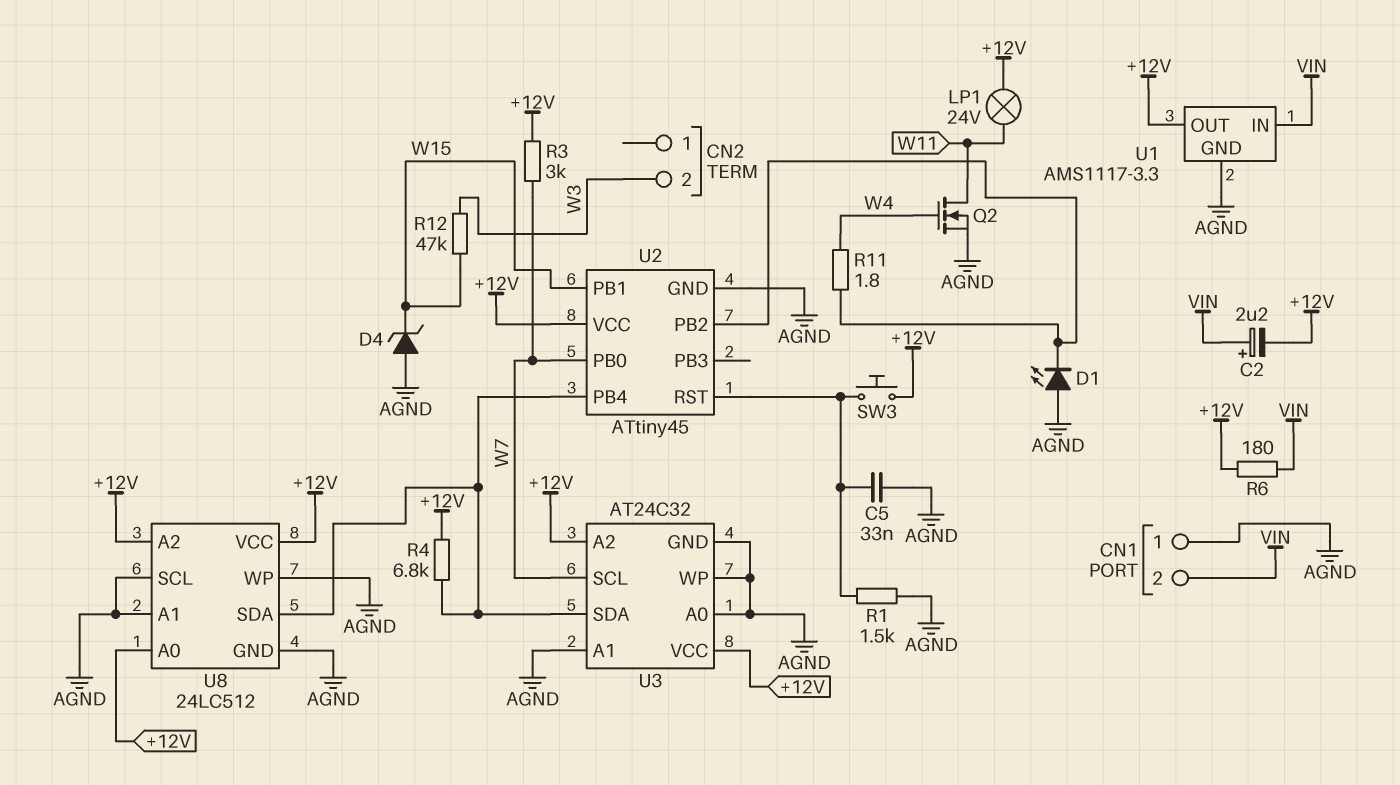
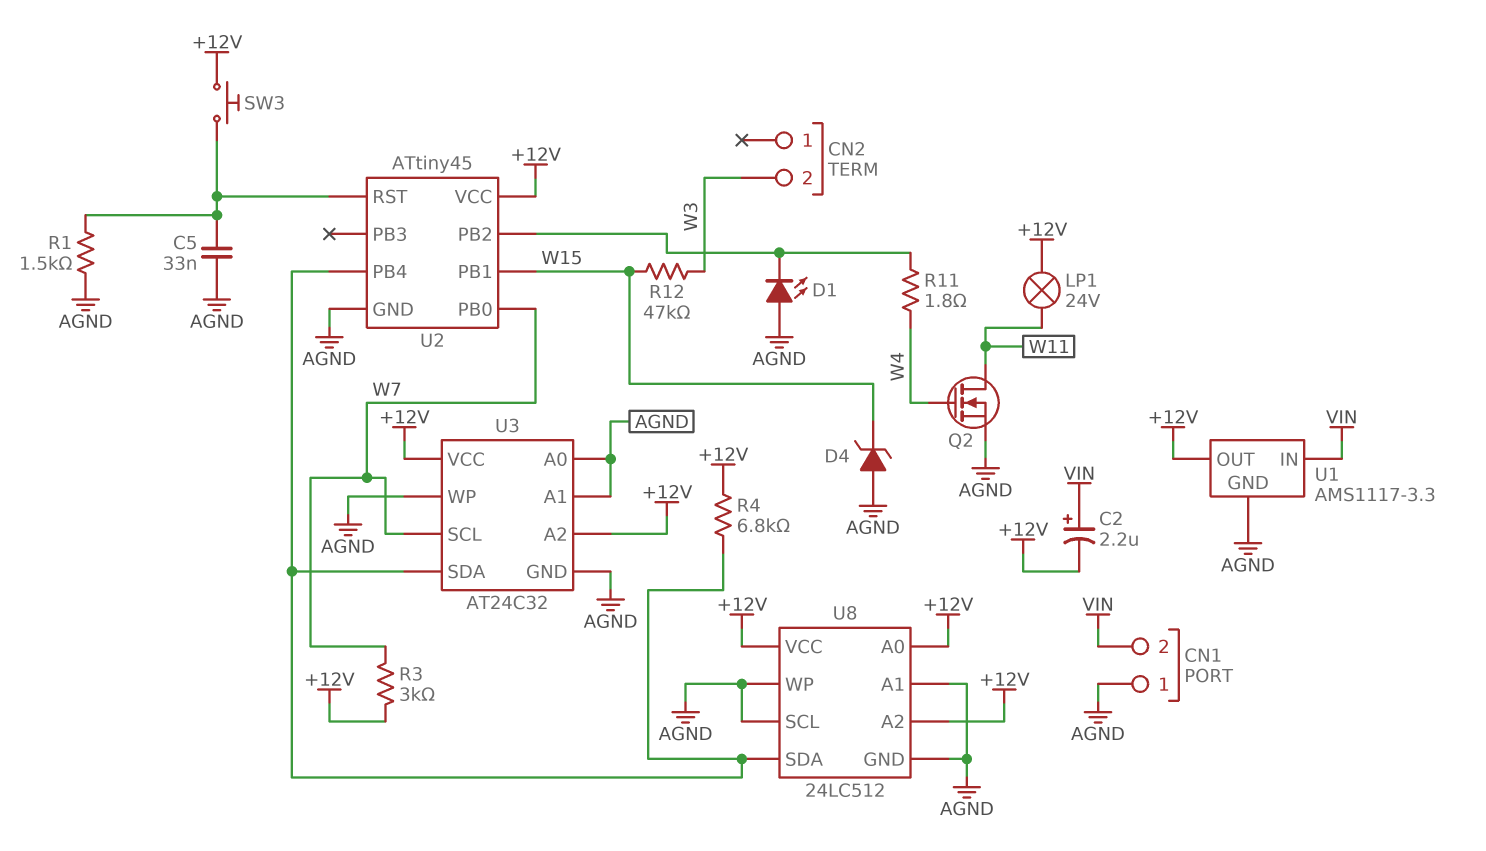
R6: 180 (+12V, VIN) -> none

